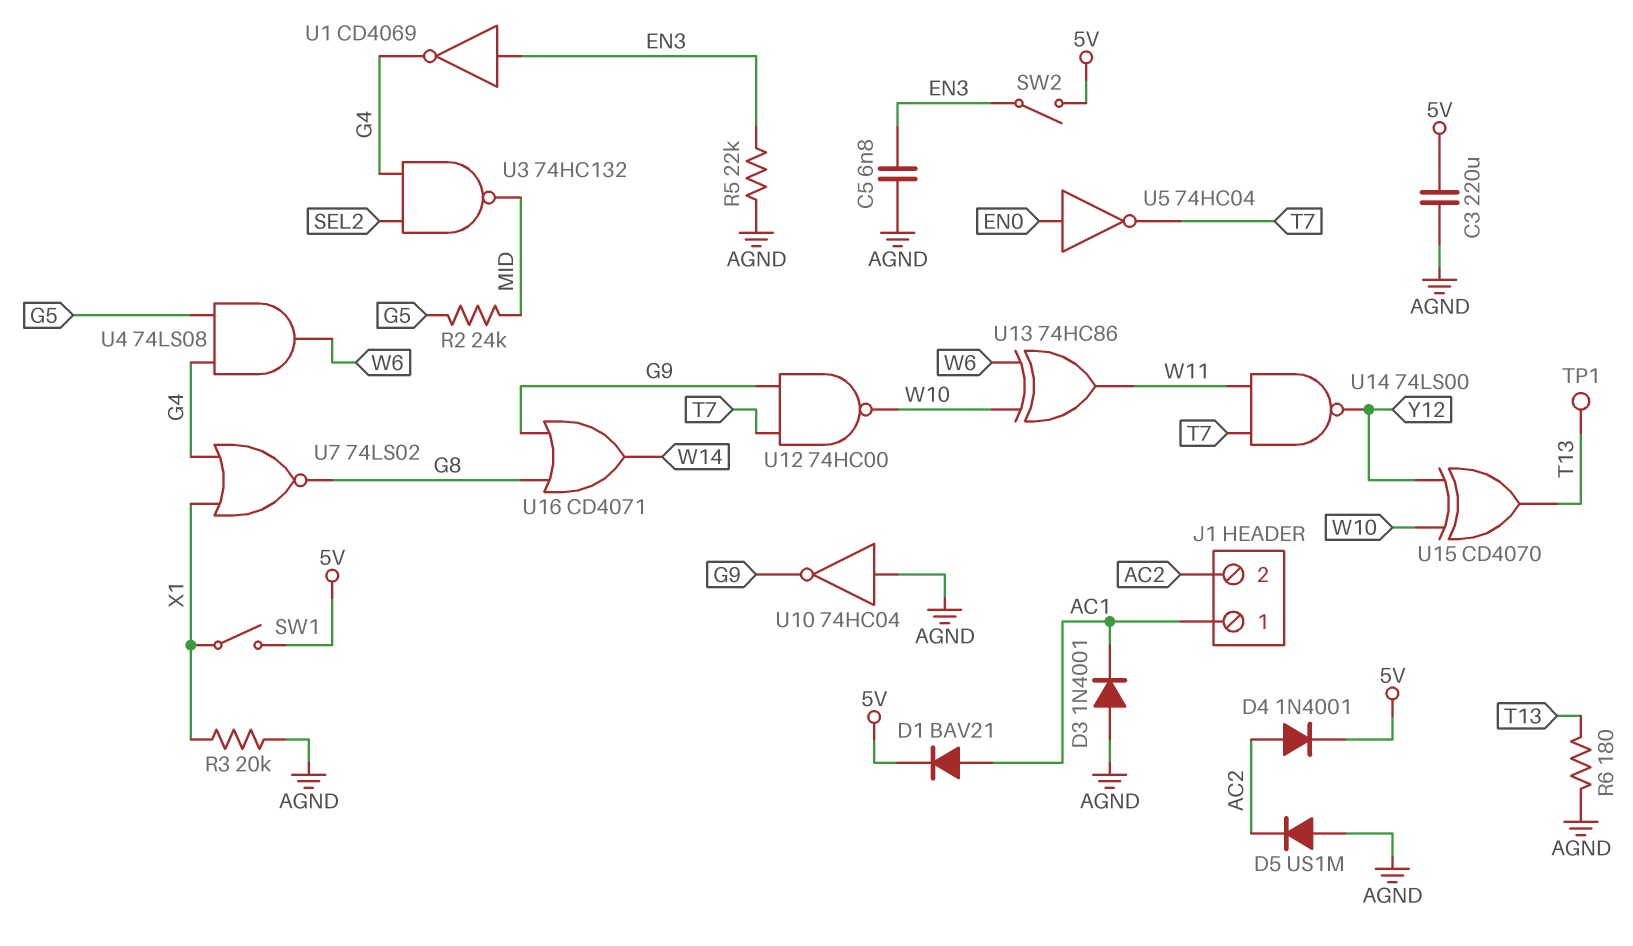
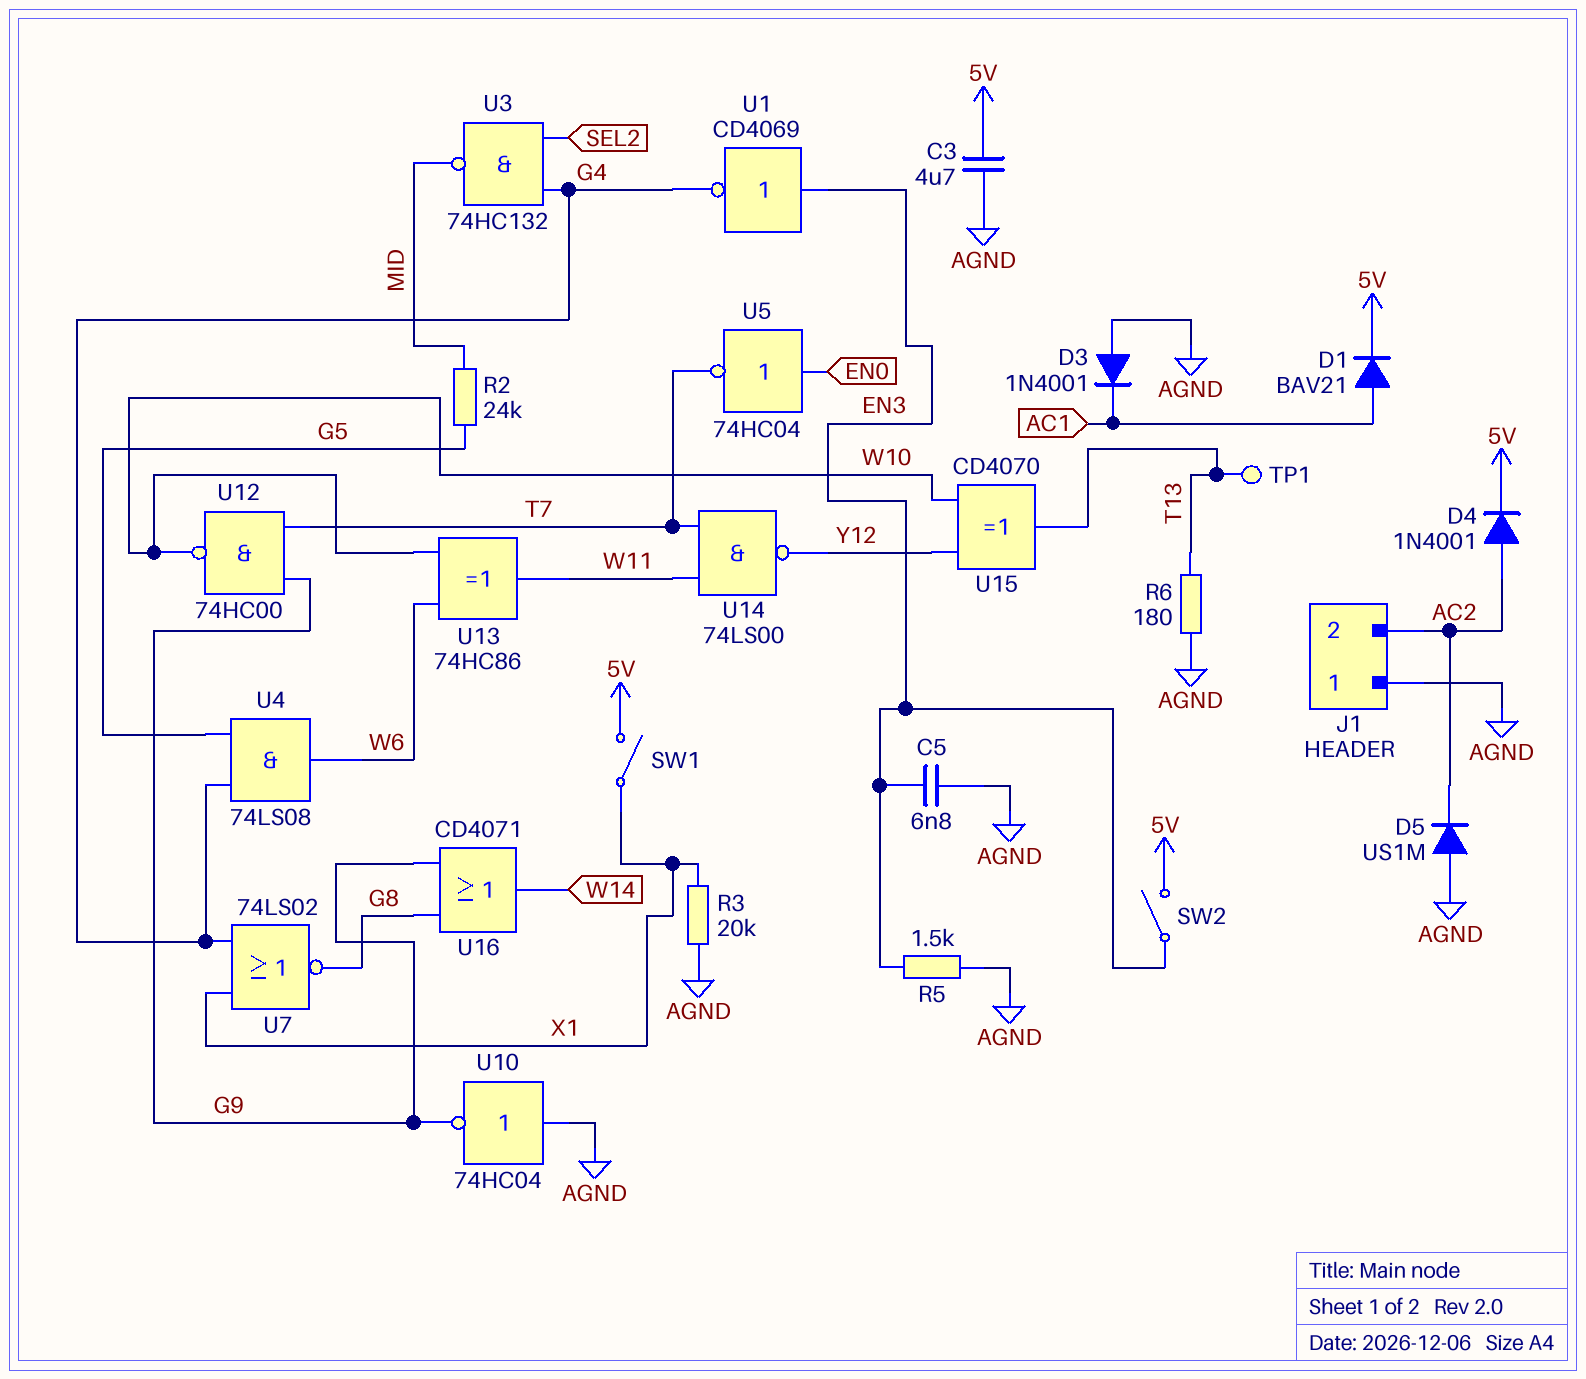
C3: 220uF (5V, AGND) -> 4.7uF (5V, AGND)
J1 pin 1: AC1 -> AGND
R5: 22k (AGND, EN3) -> 1.5k (AGND, EN3)

